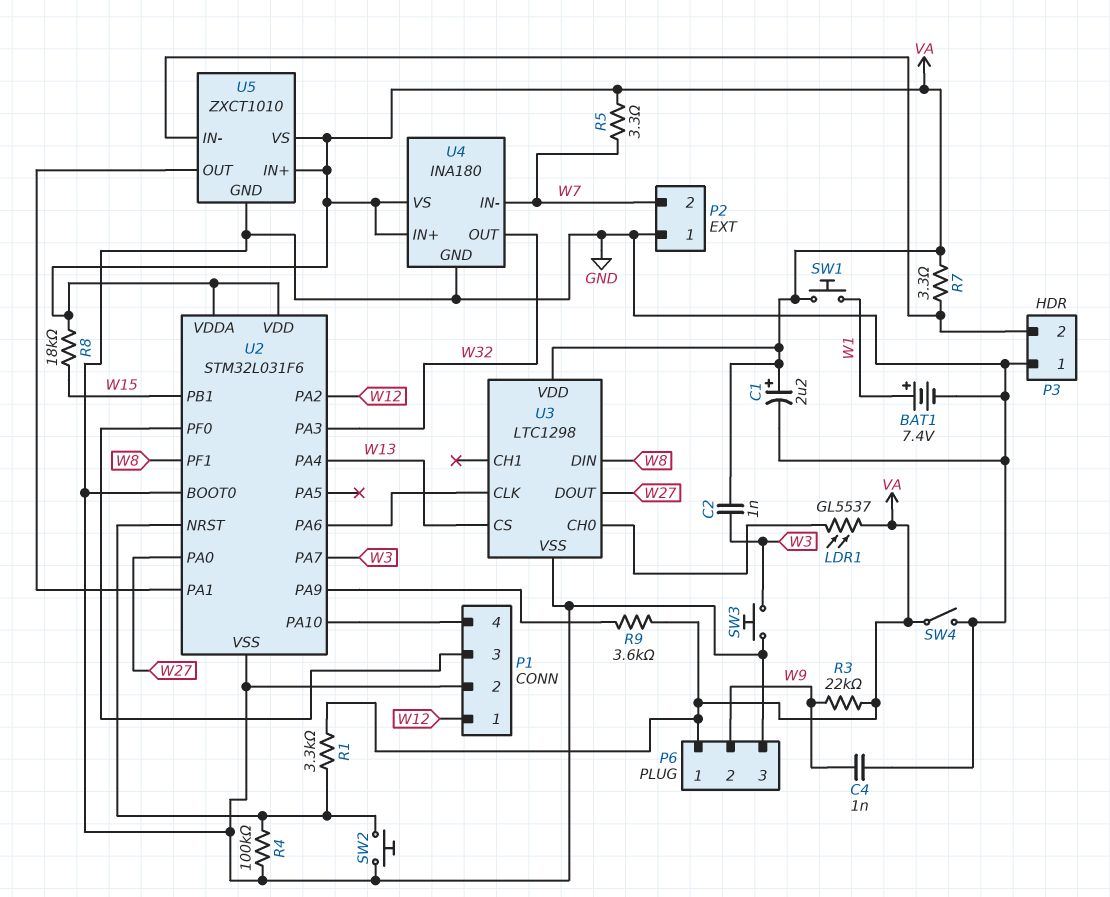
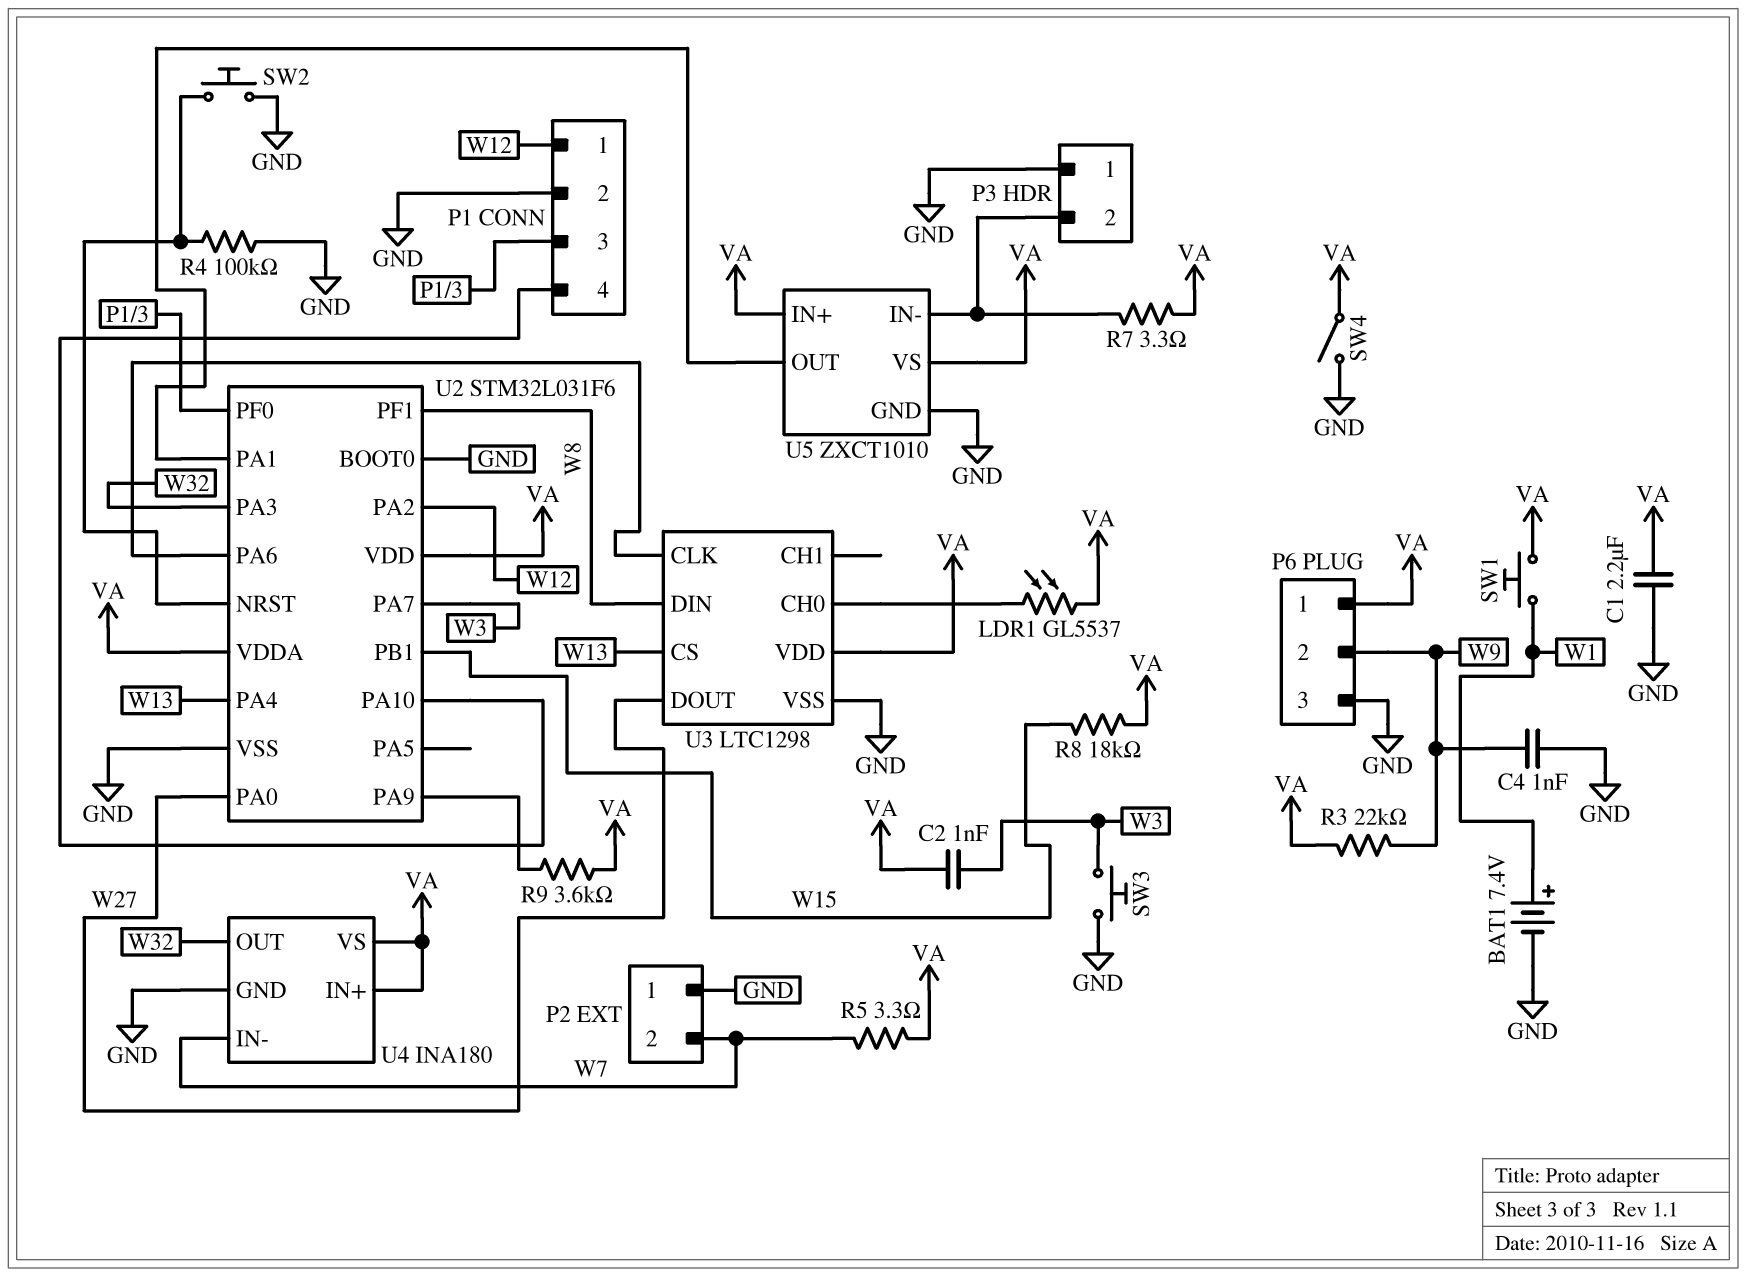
C1: 2.2uF (plus VA, minus GND) -> 2.2uF (GND, VA)
R1: 3.3k (U2/NRST, VA) -> none

